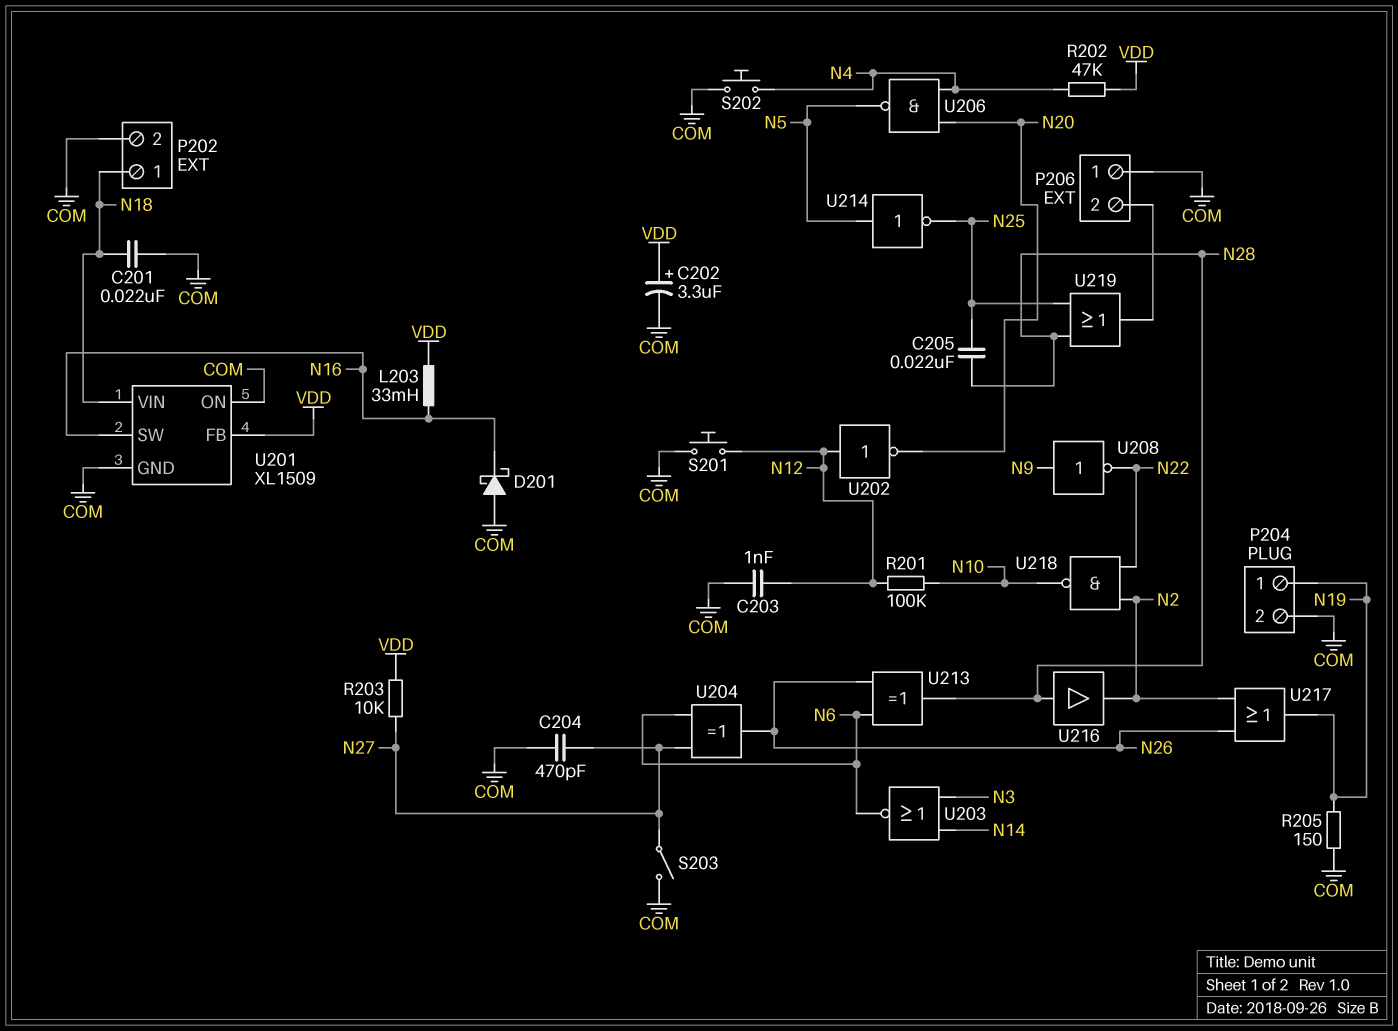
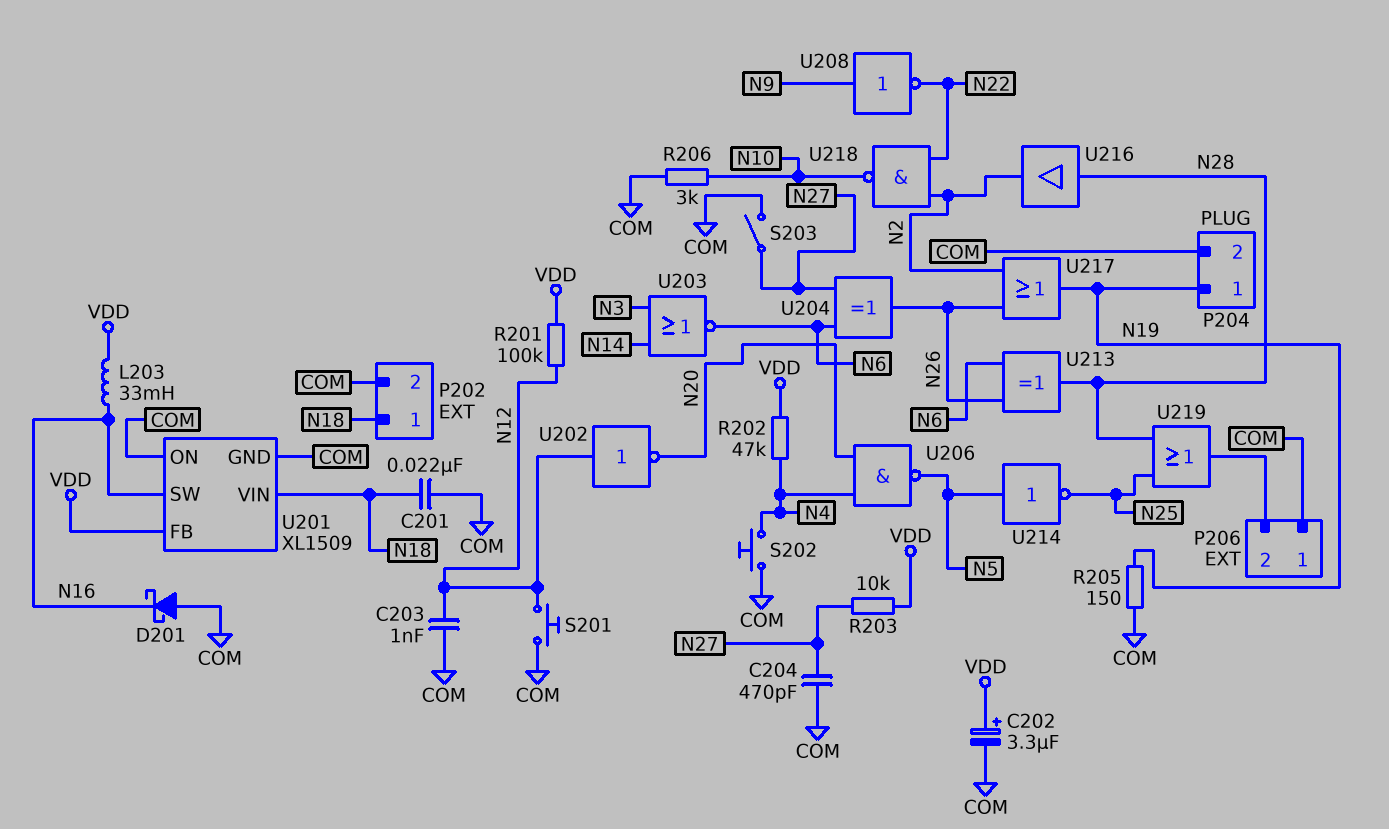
C205: 22nF (N25, N28) -> none
R201: 100k (N10, N12) -> 100k (N12, VDD)
R206: none -> 3k (COM, N10)

